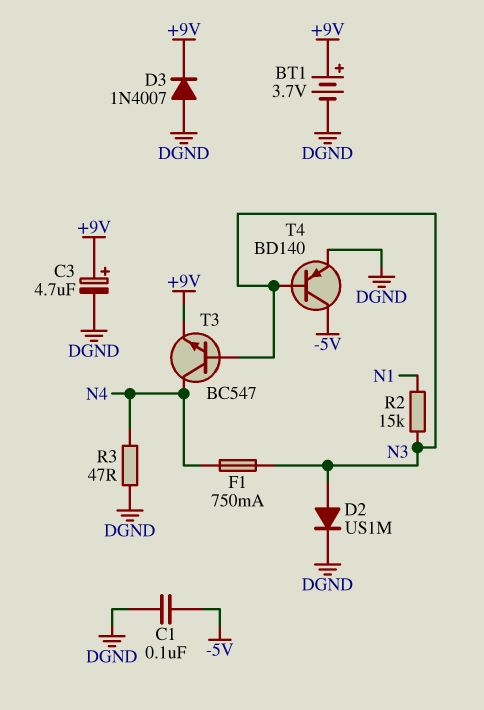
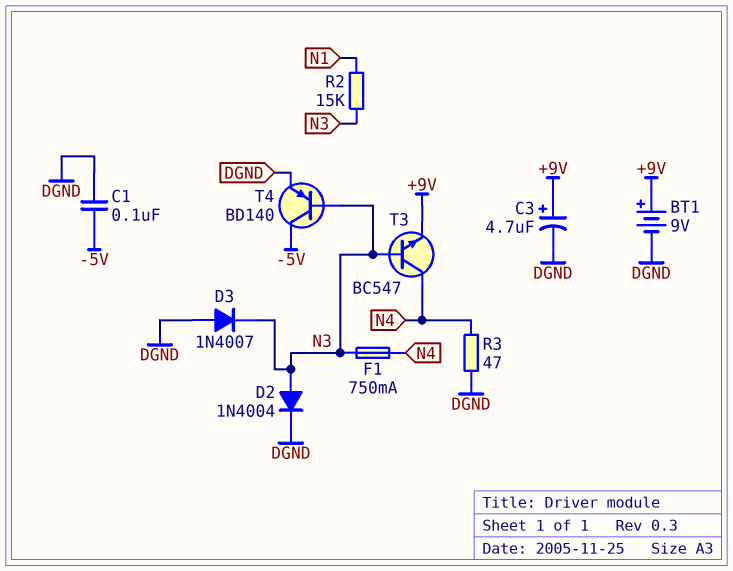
BT1: 3.7V (plus +9V, minus DGND) -> 9V (plus +9V, minus DGND)
D2: diode US1M (A N3, K DGND) -> diode 1N4004 (A N3, K DGND)
D3: diode 1N4007 (A DGND, K +9V) -> diode 1N4007 (A DGND, K N3)

